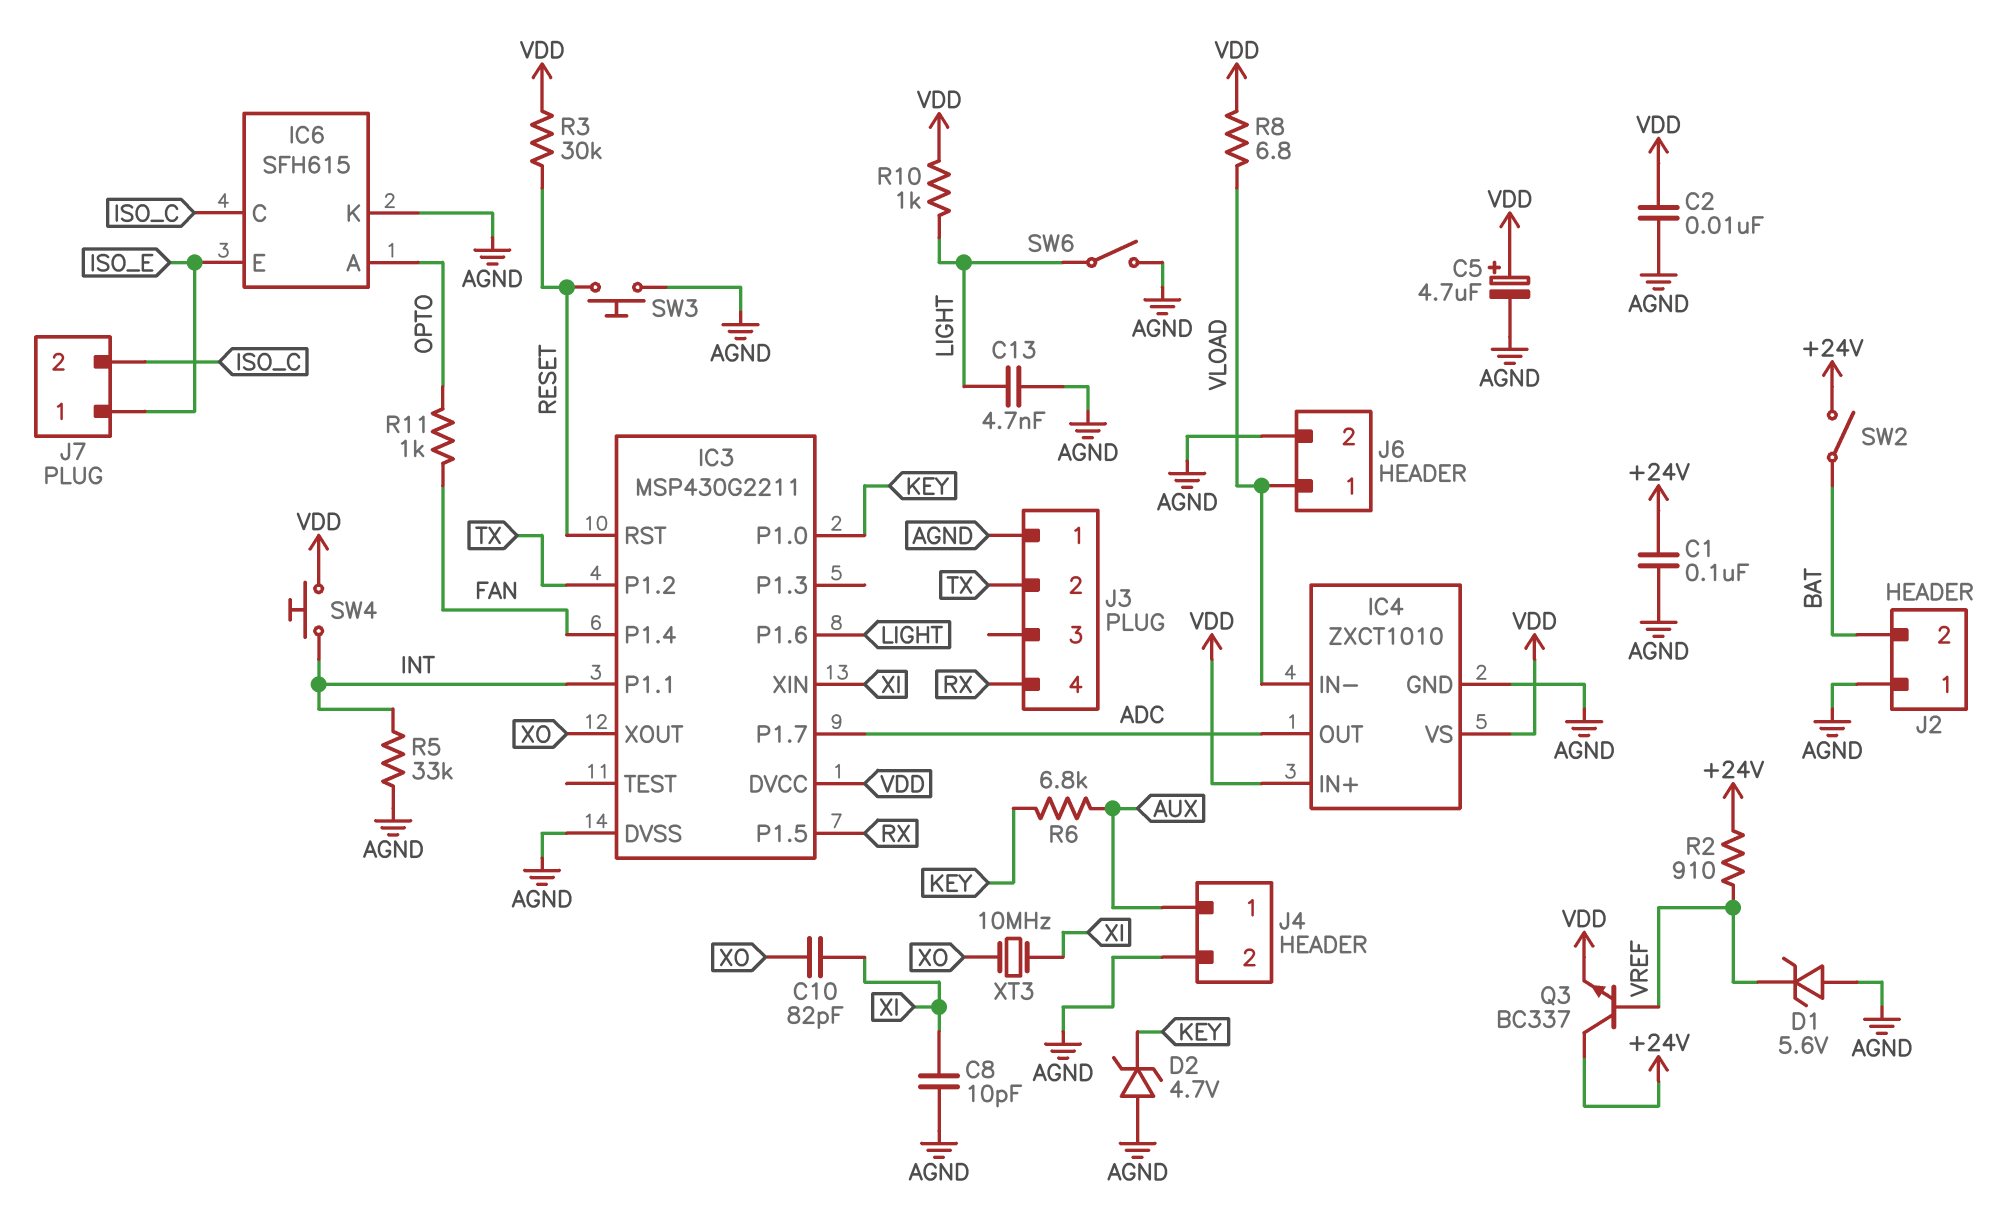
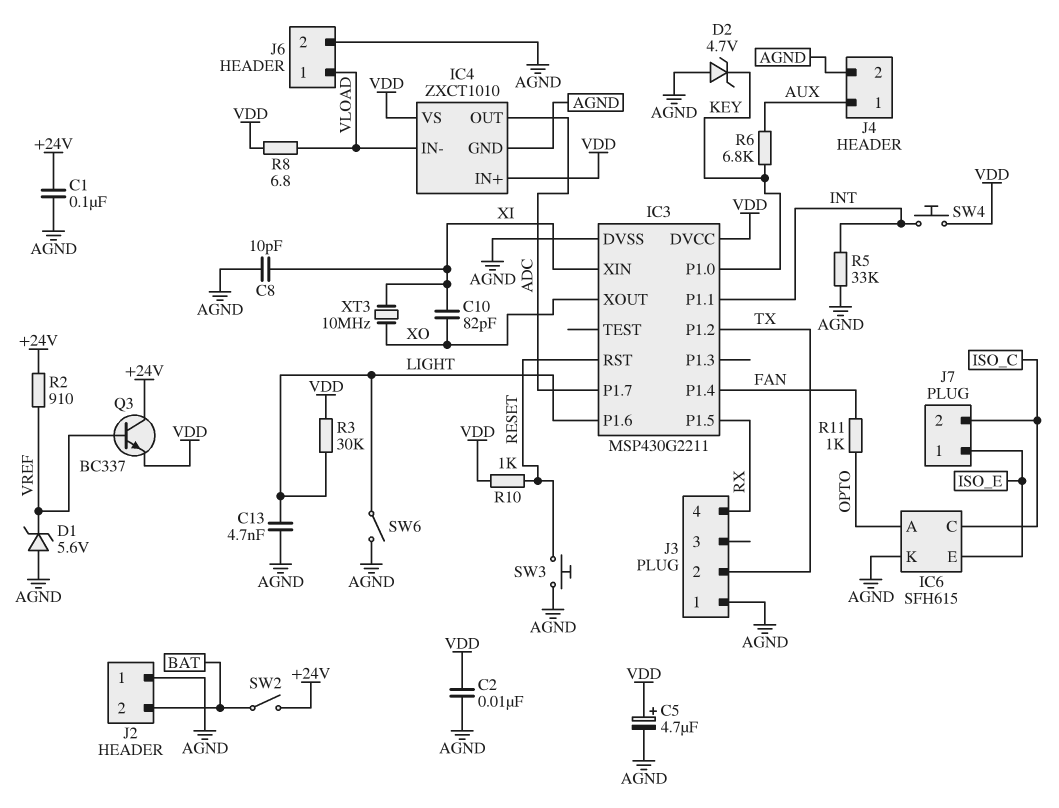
R3: 30k (RESET, VDD) -> 30k (LIGHT, VDD)
R10: 1k (LIGHT, VDD) -> 1k (RESET, VDD)

